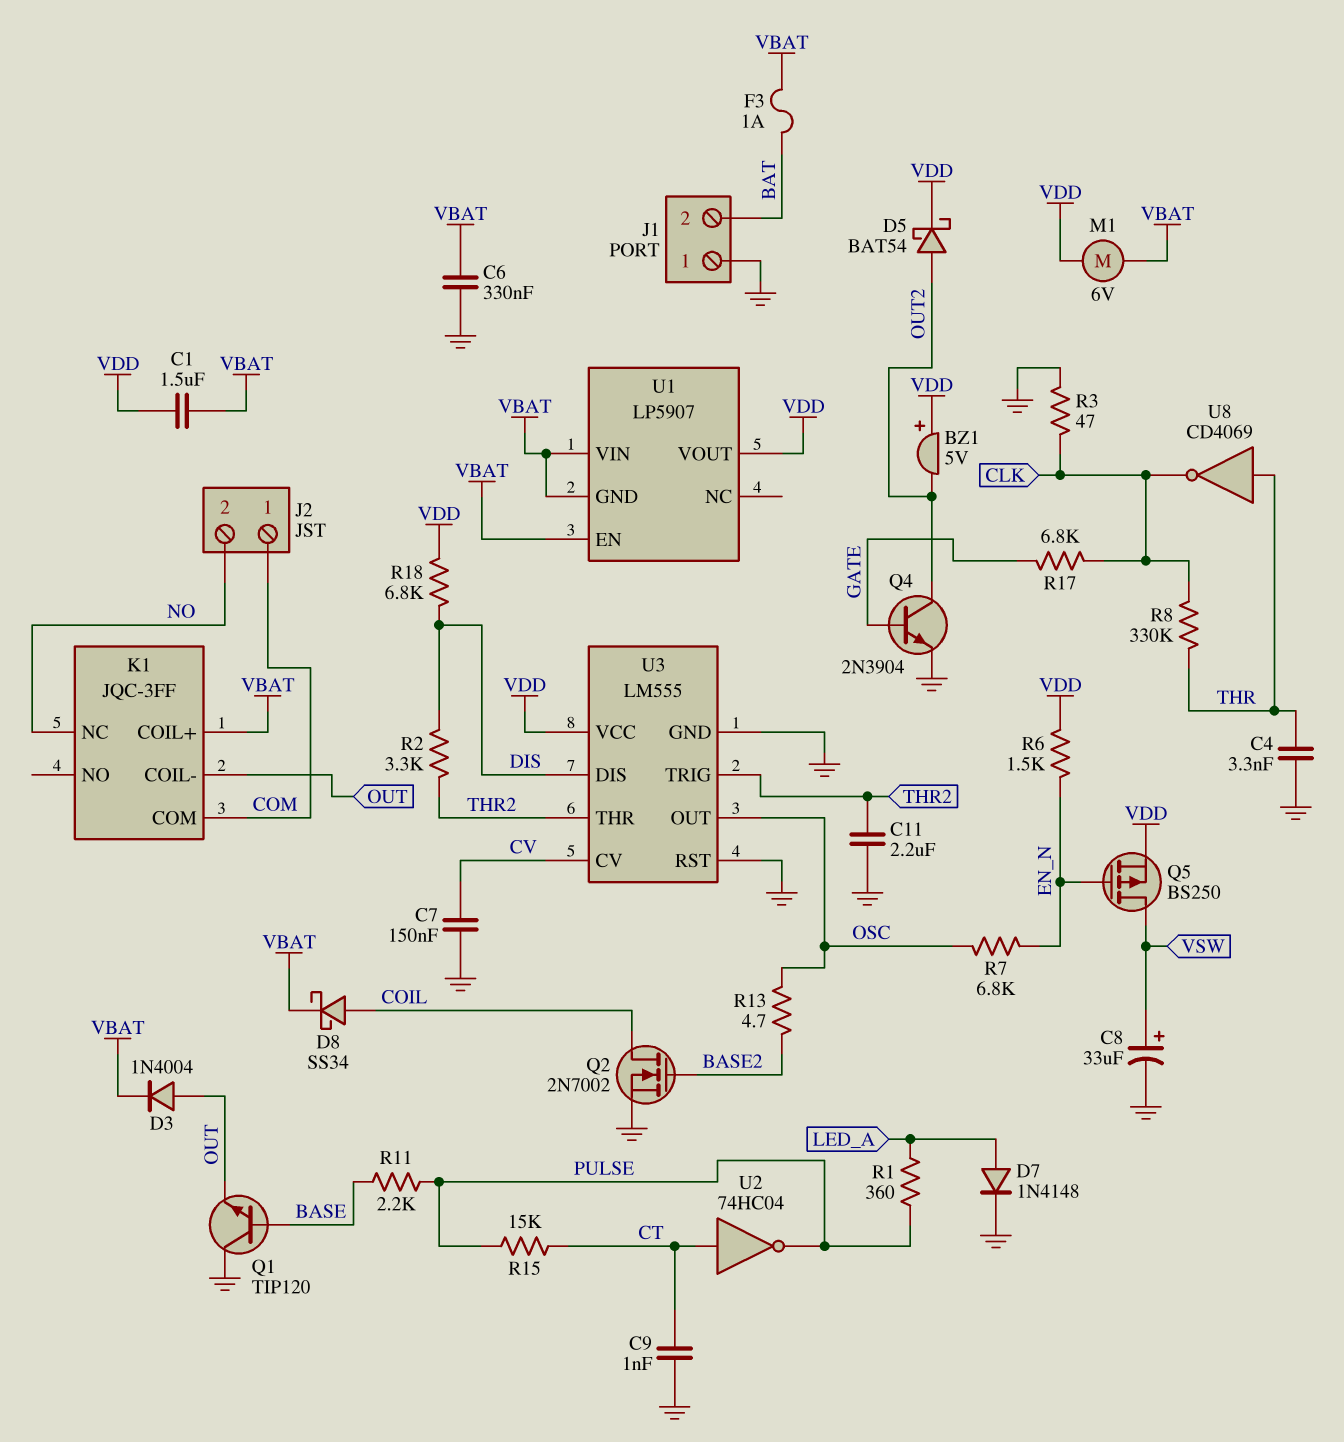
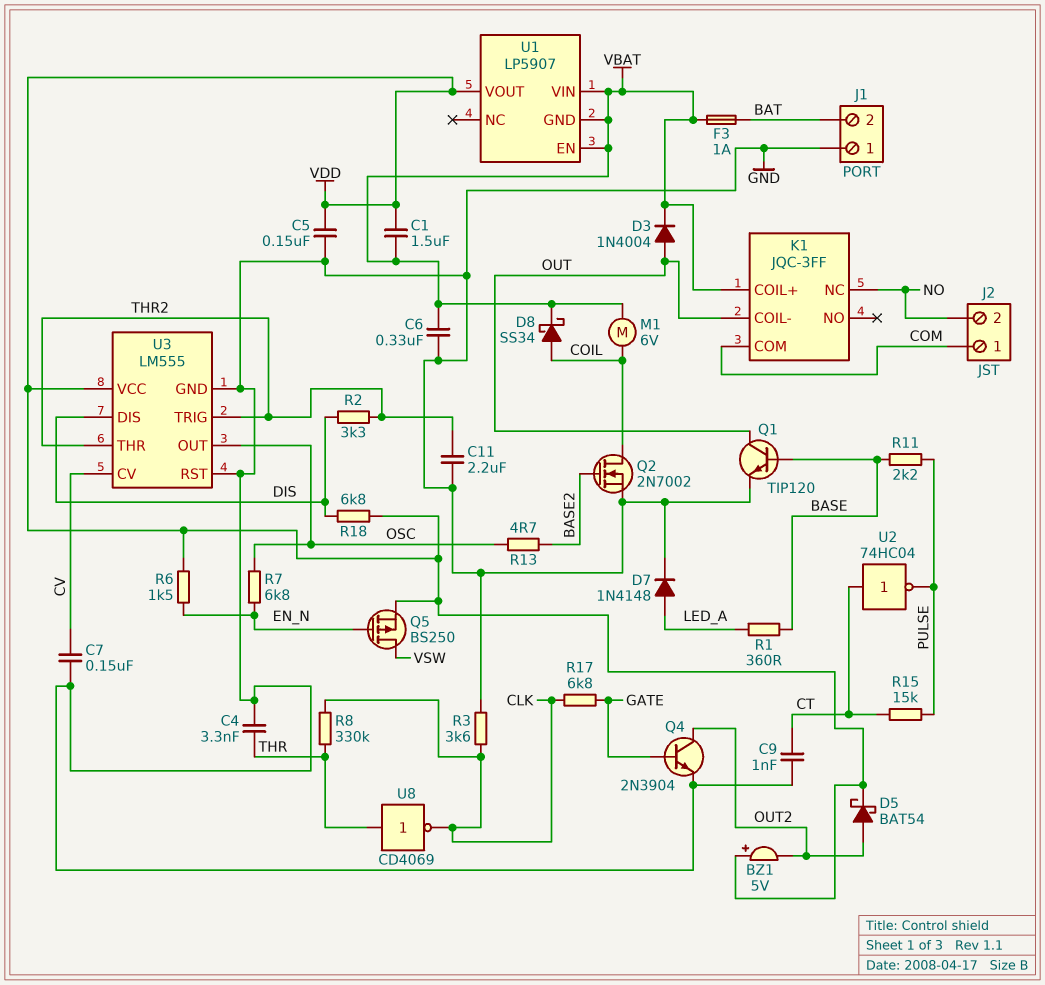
C5: none -> 150nF (GND, VDD)
C8: 33uF (plus VSW, minus GND) -> none
M1: motor 6V (VBAT, VDD) -> motor 6V (COIL, VBAT)
Q1: NPN TIP120 (B BASE, C GND, E OUT) -> NPN TIP120 (B BASE, C OUT, E GND)
R1: 360 (LED_A, PULSE) -> 360 (BASE, LED_A)
R3: 47 (CLK, GND) -> 3.6k (CLK, GND)

